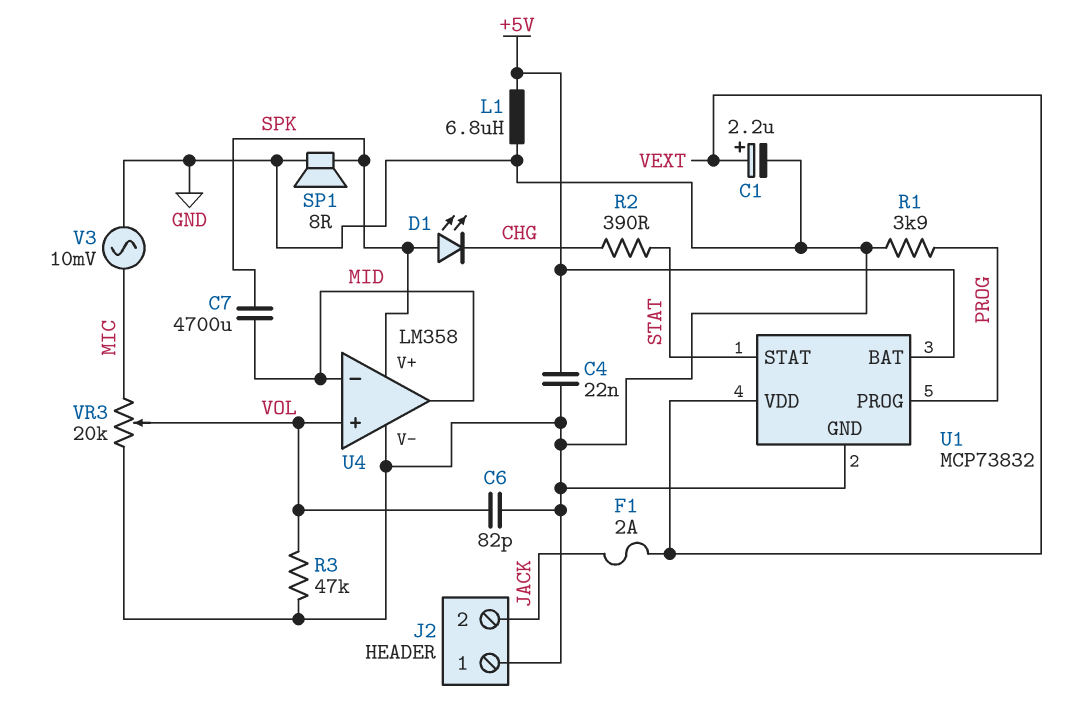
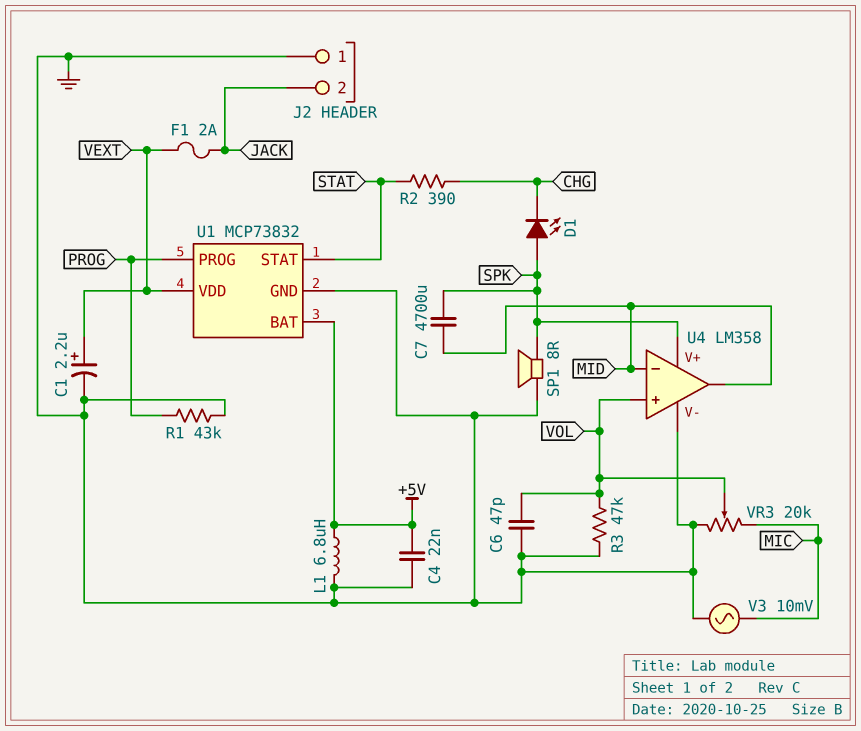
C6: 82pF (GND, VOL) -> 47pF (GND, VOL)
R1: 3.9k (GND, PROG) -> 43k (GND, PROG)

